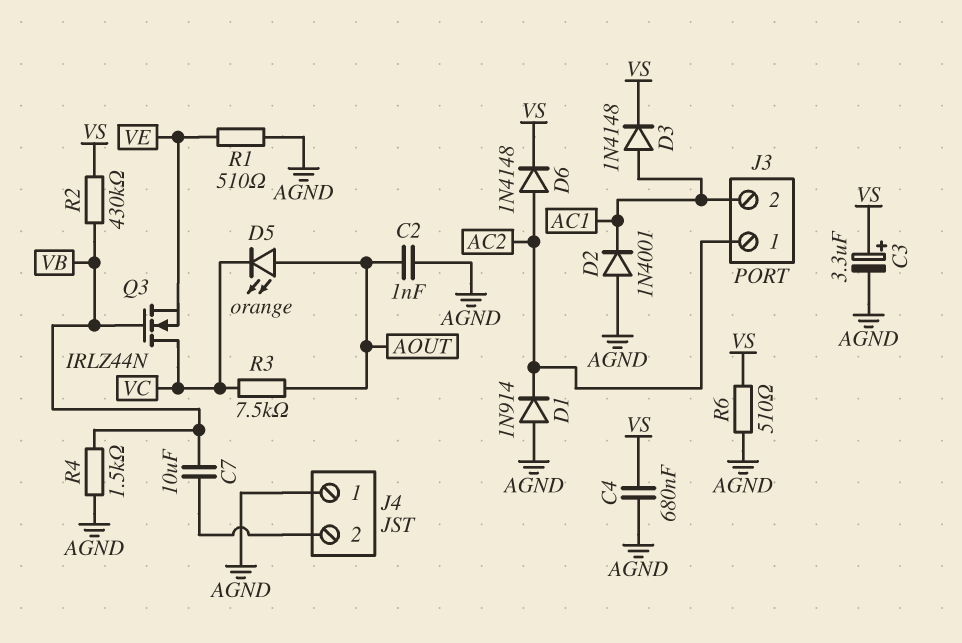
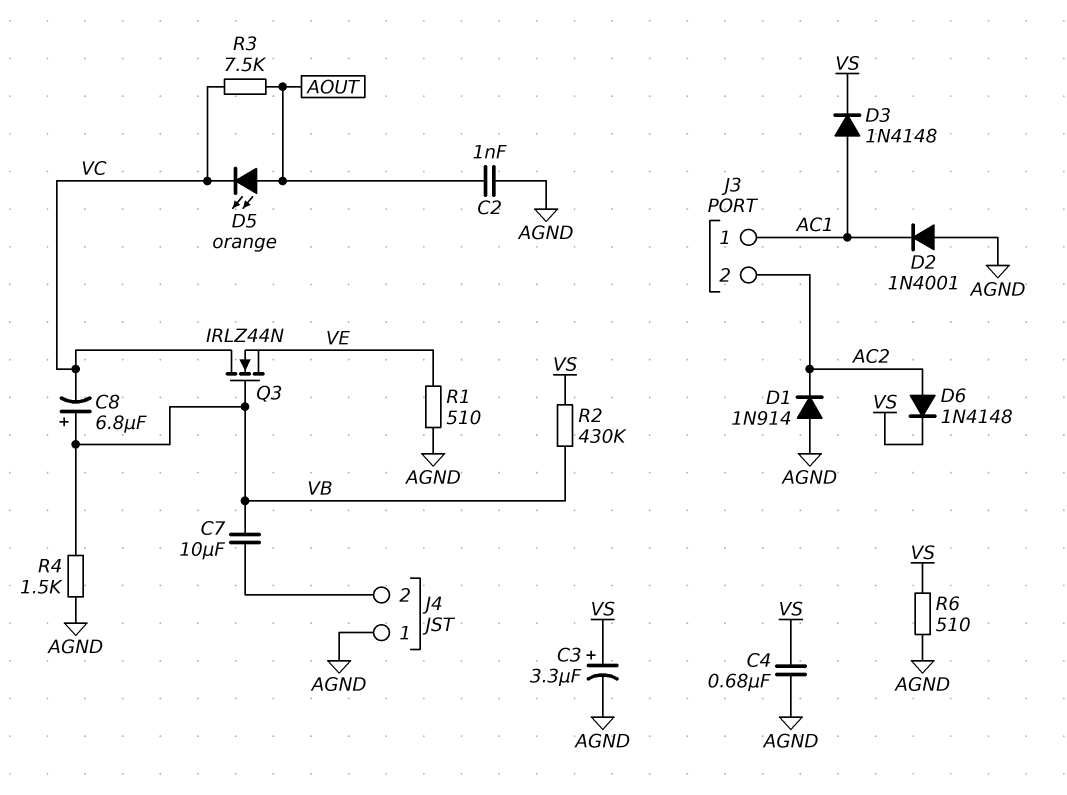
C8: none -> 6.8uF (plus VB, minus VC)
J3 pin 1: AC2 -> AC1
J3 pin 2: AC1 -> AC2

